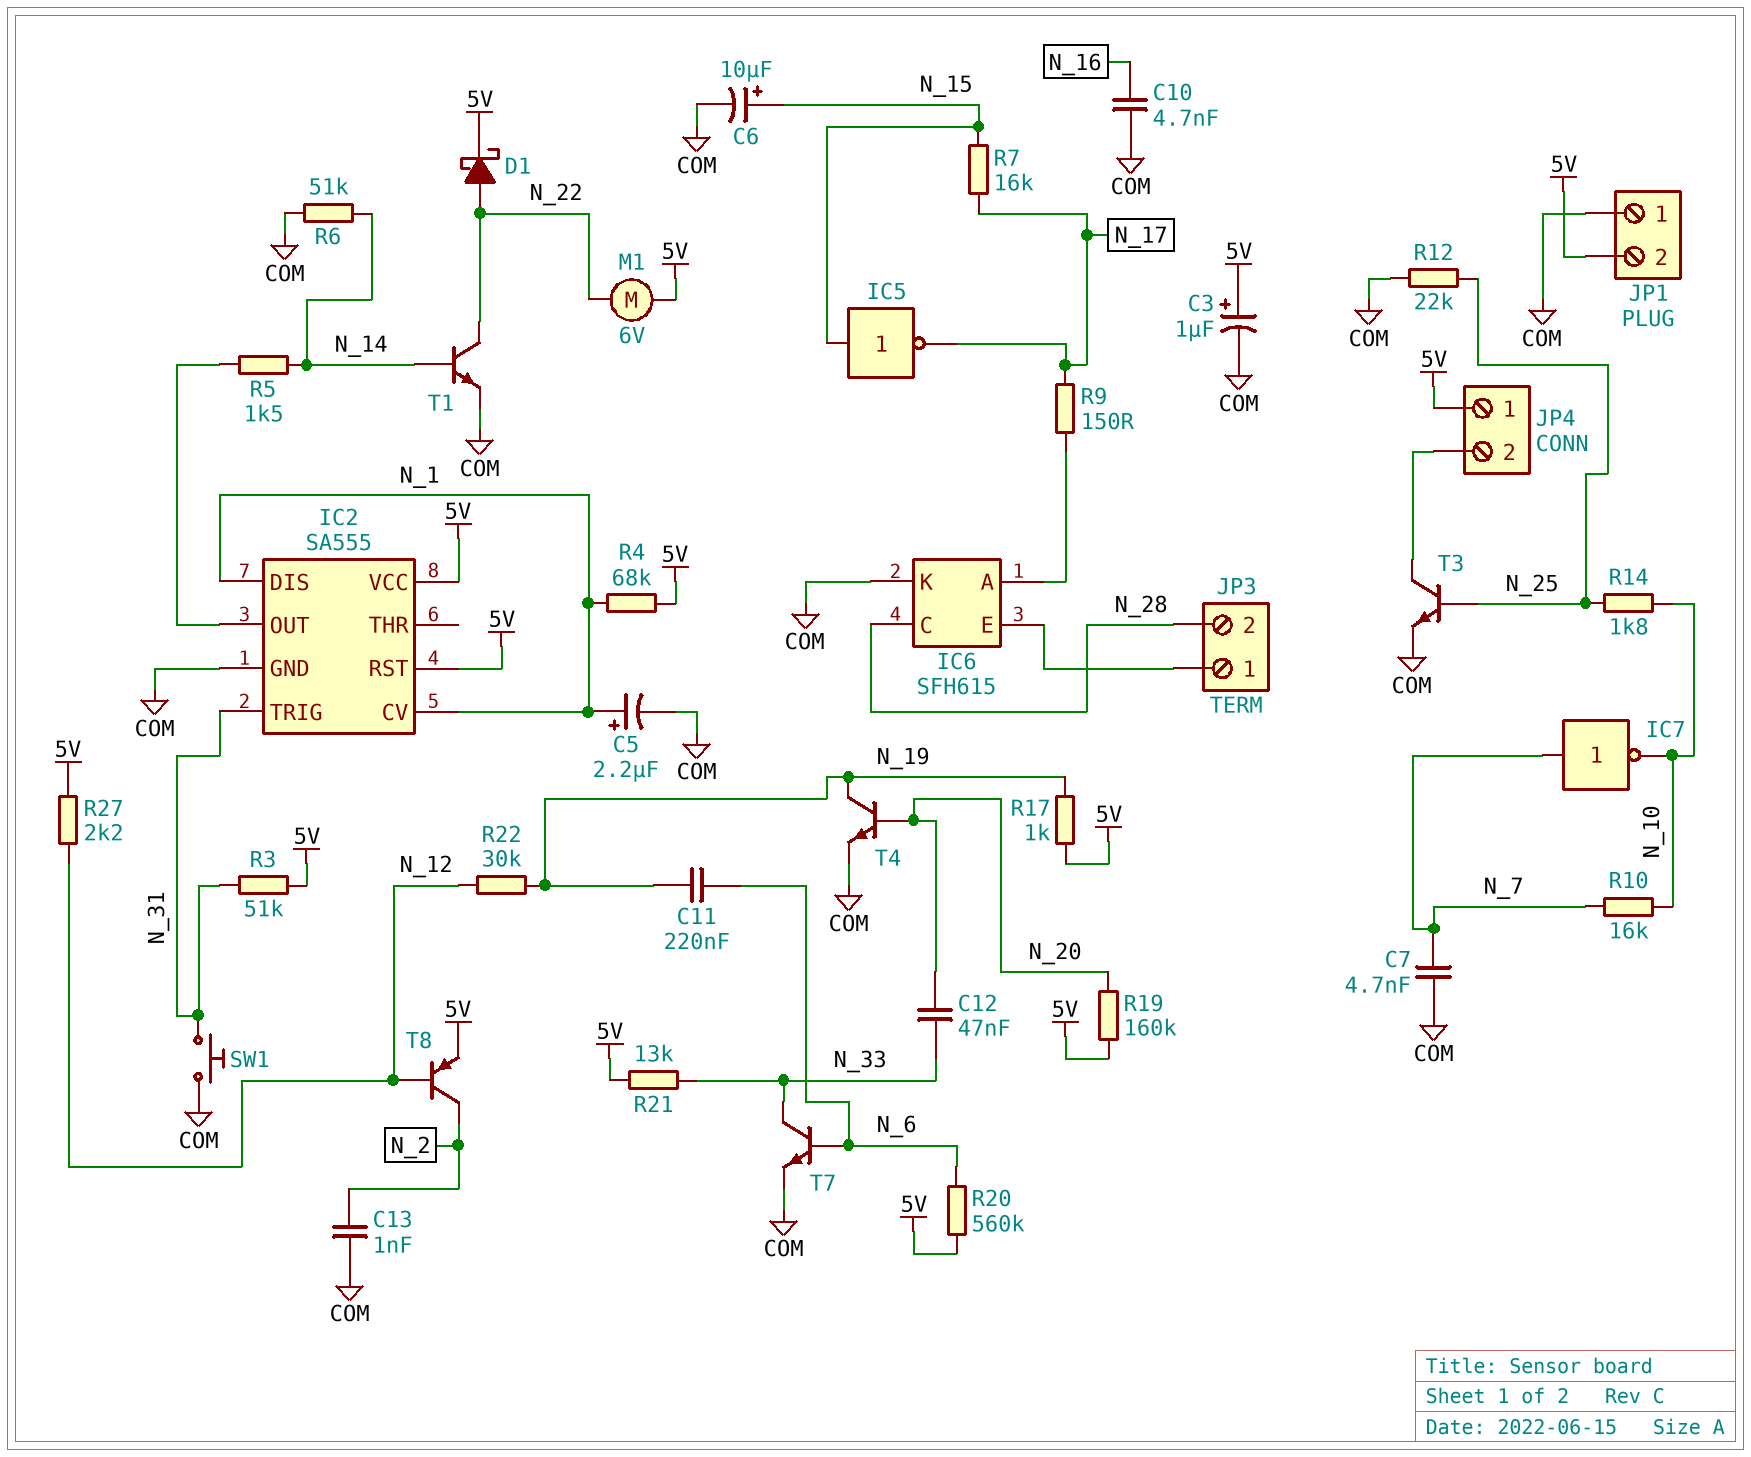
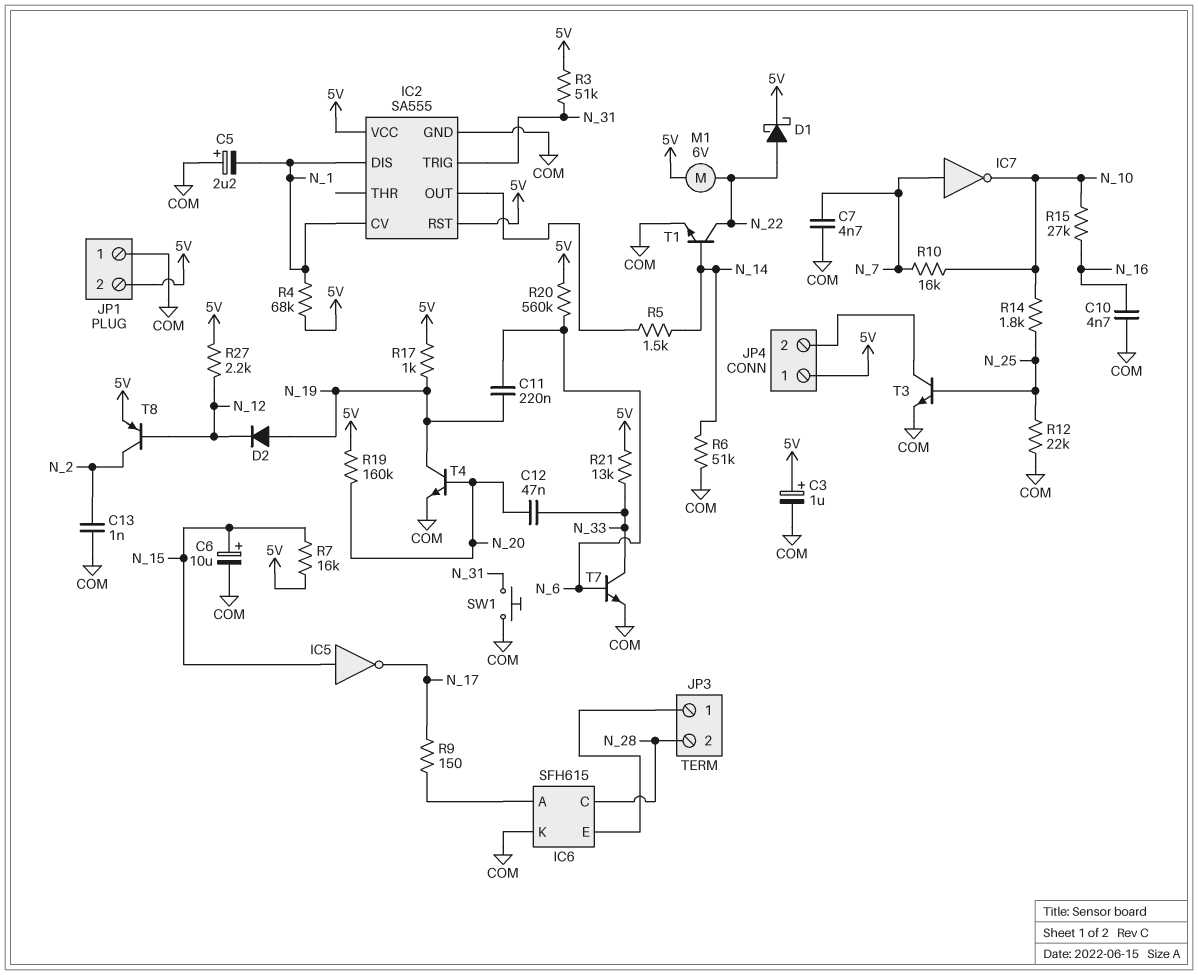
C5: 2.2uF (plus N_1, minus COM) -> 2.2uF (plus COM, minus N_1)
D2: none -> diode (A N_19, K N_12)
R7: 16k (N_15, N_17) -> 16k (5V, N_15)
R15: none -> 27k (N_10, N_16)
R22: 30k (N_12, N_19) -> none

